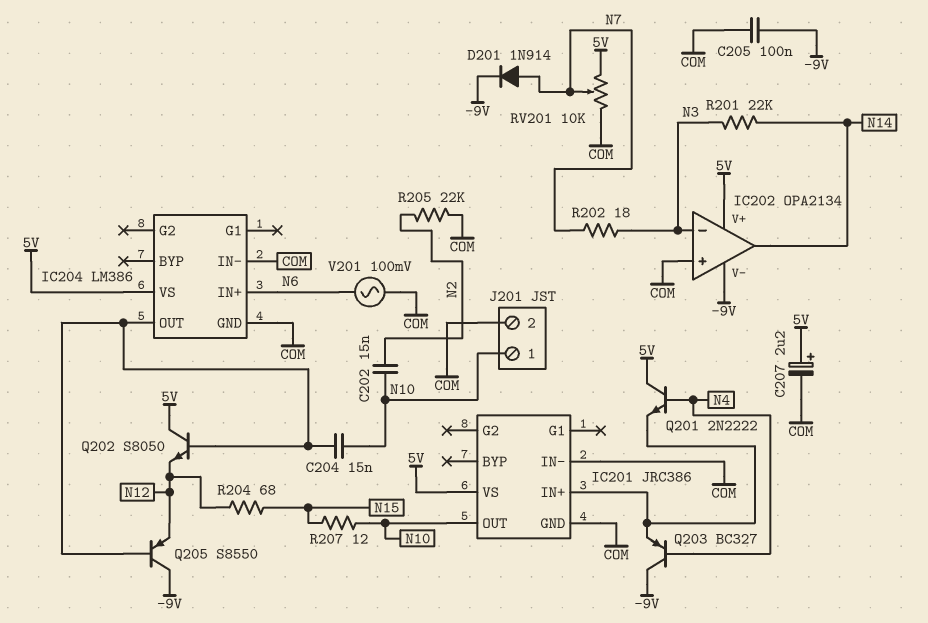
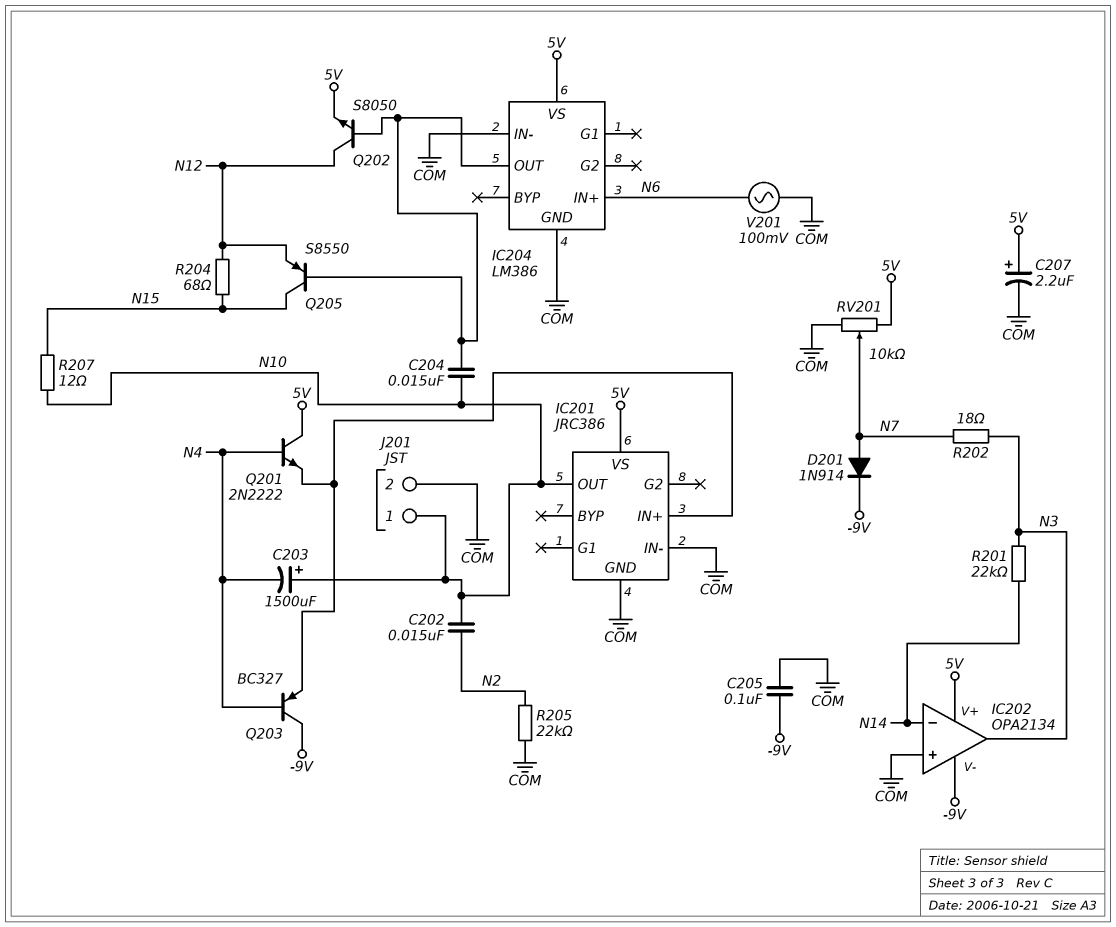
C203: none -> 1500uF (plus N10, minus N4)
IC202 pin in-: N3 -> N14
IC202 pin out: N14 -> N3
Q202: NPN S8050 (B IC204/OUT, C 5V, E N12) -> NPN S8050 (B IC204/OUT, C N12, E 5V)
Q205: PNP S8550 (B IC204/OUT, C -9V, E N12) -> PNP S8550 (B IC204/OUT, C N15, E N12)

